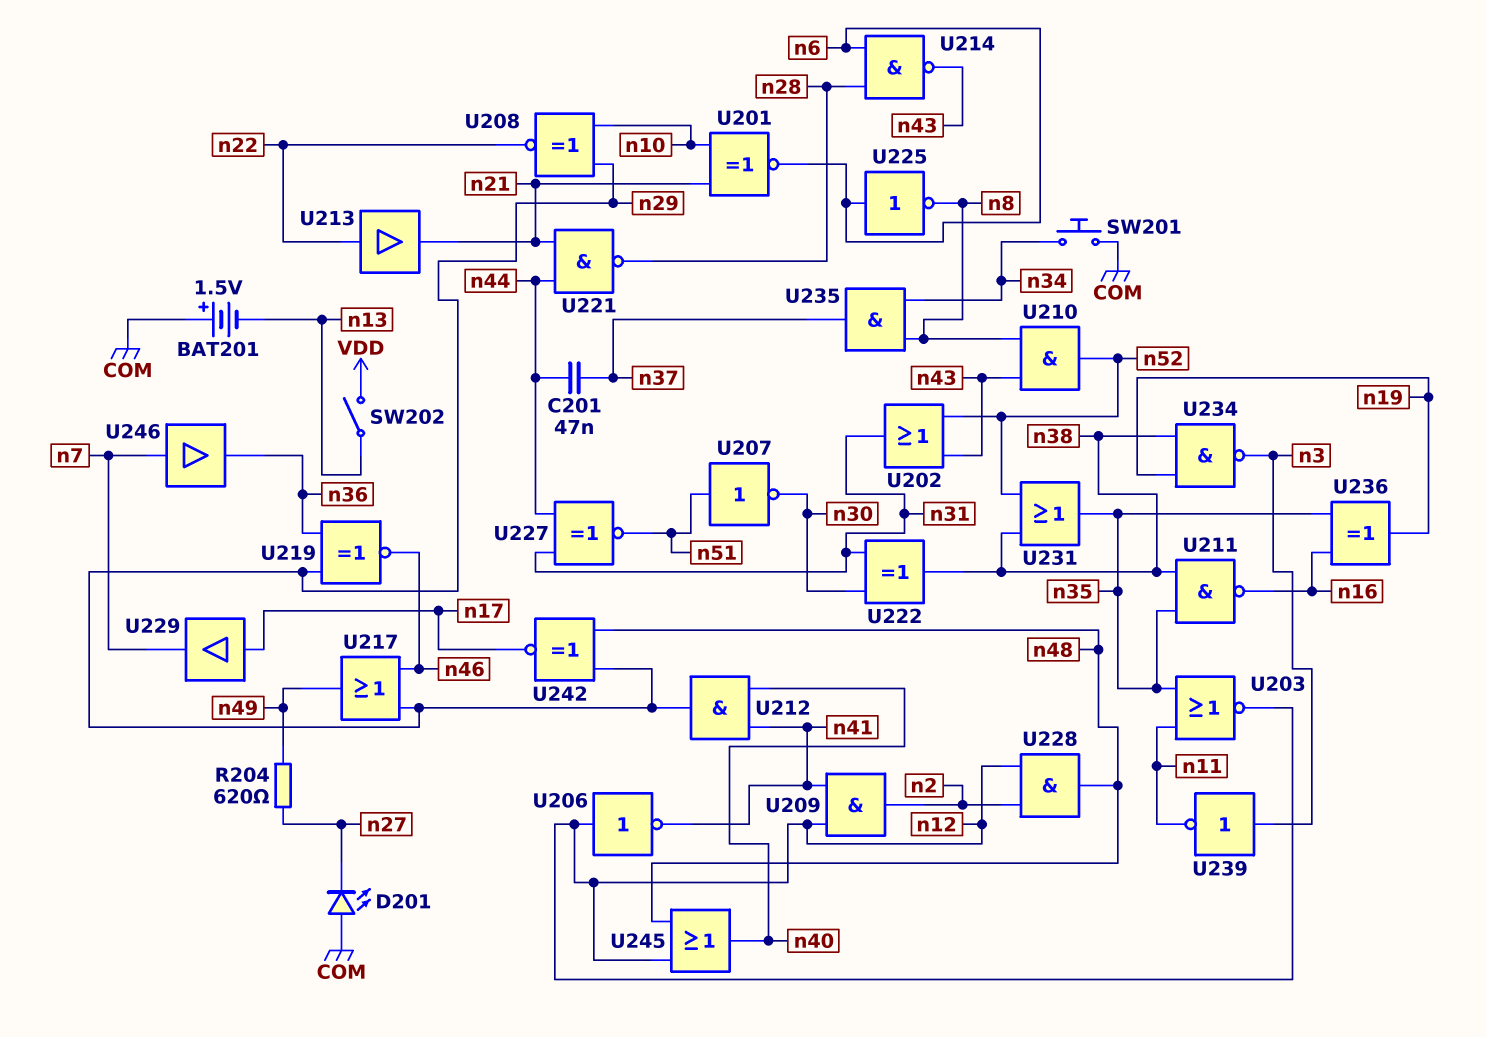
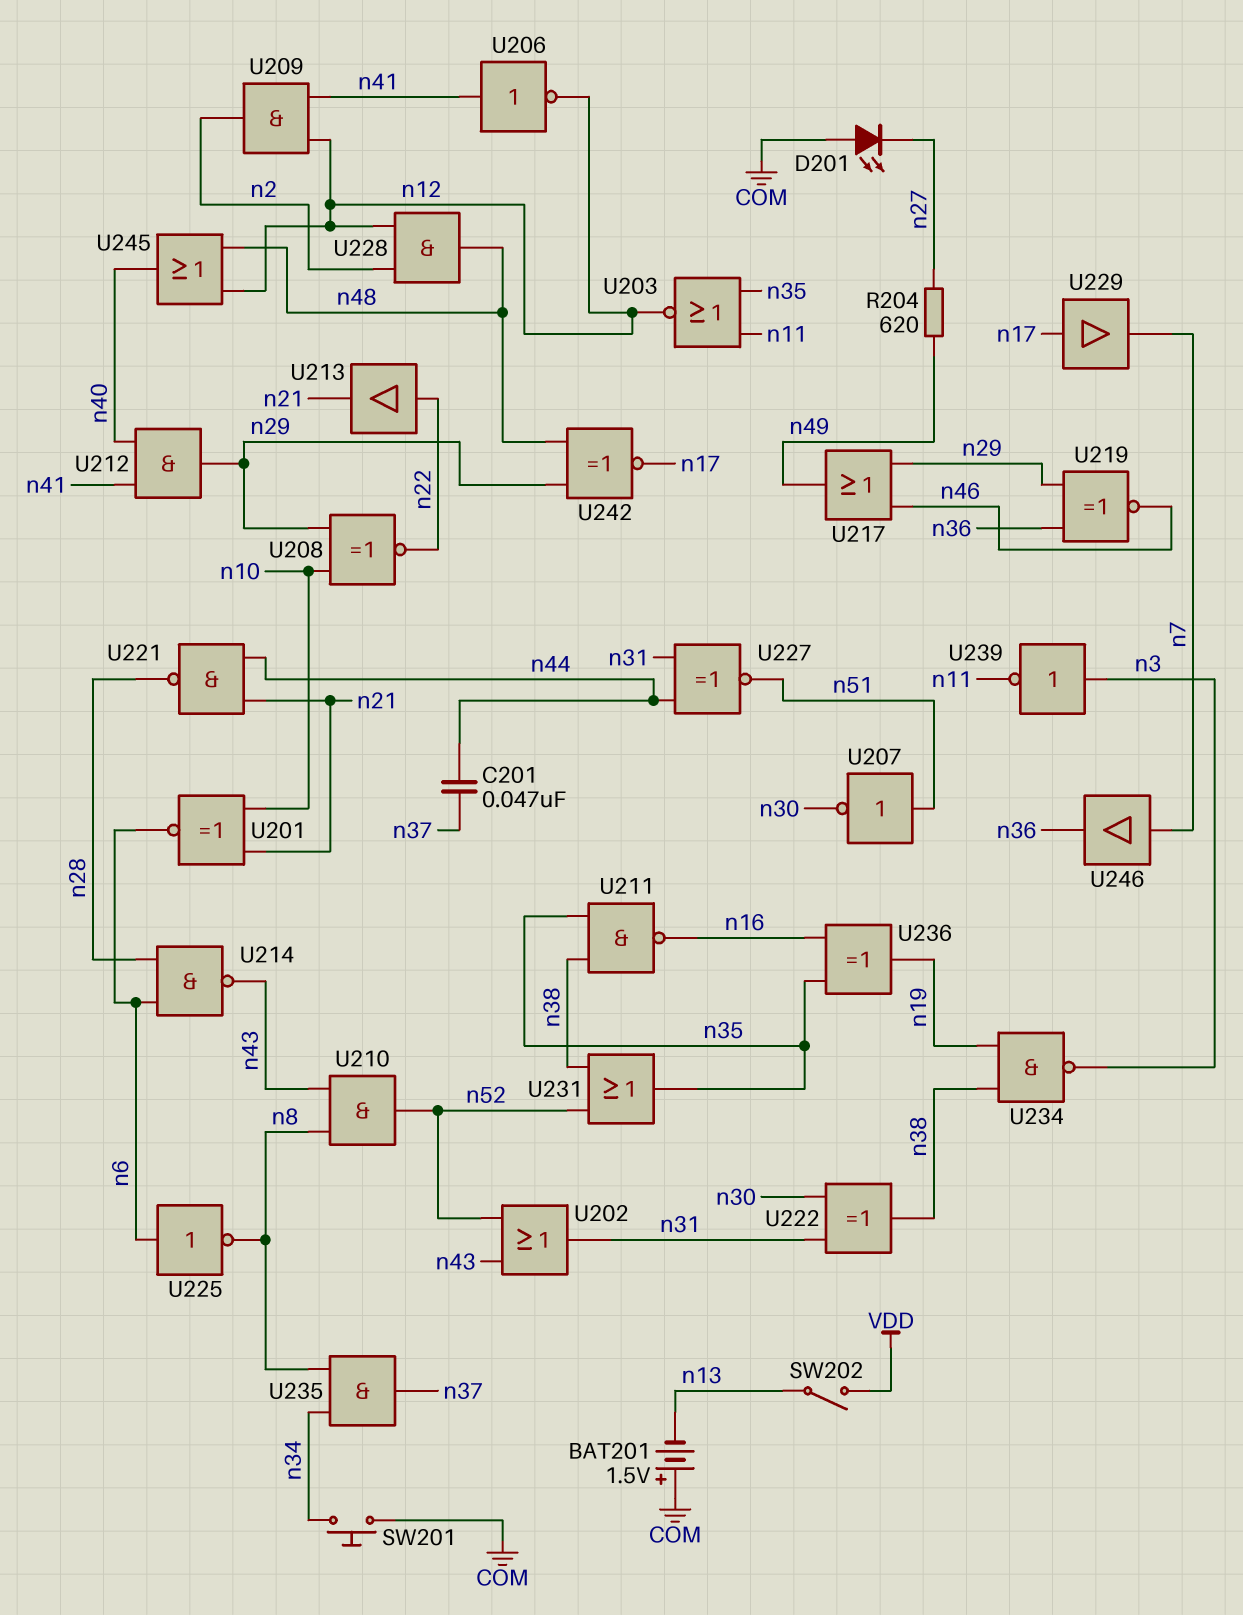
U206: NOT (in n12, out n41) -> NOT (in n41, out n12)

